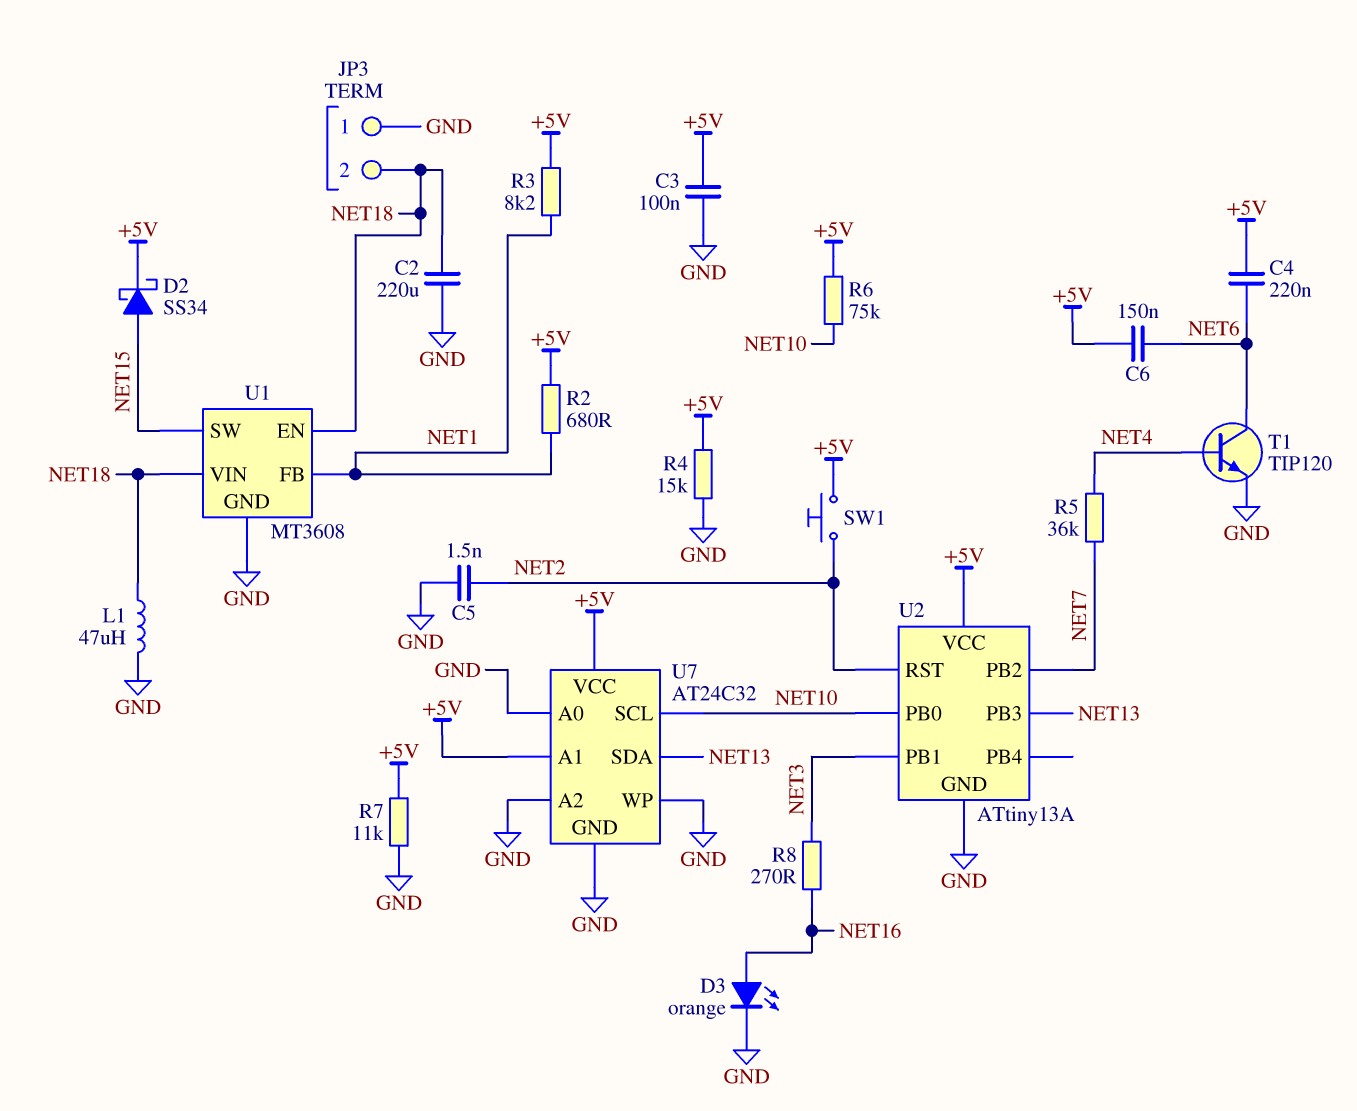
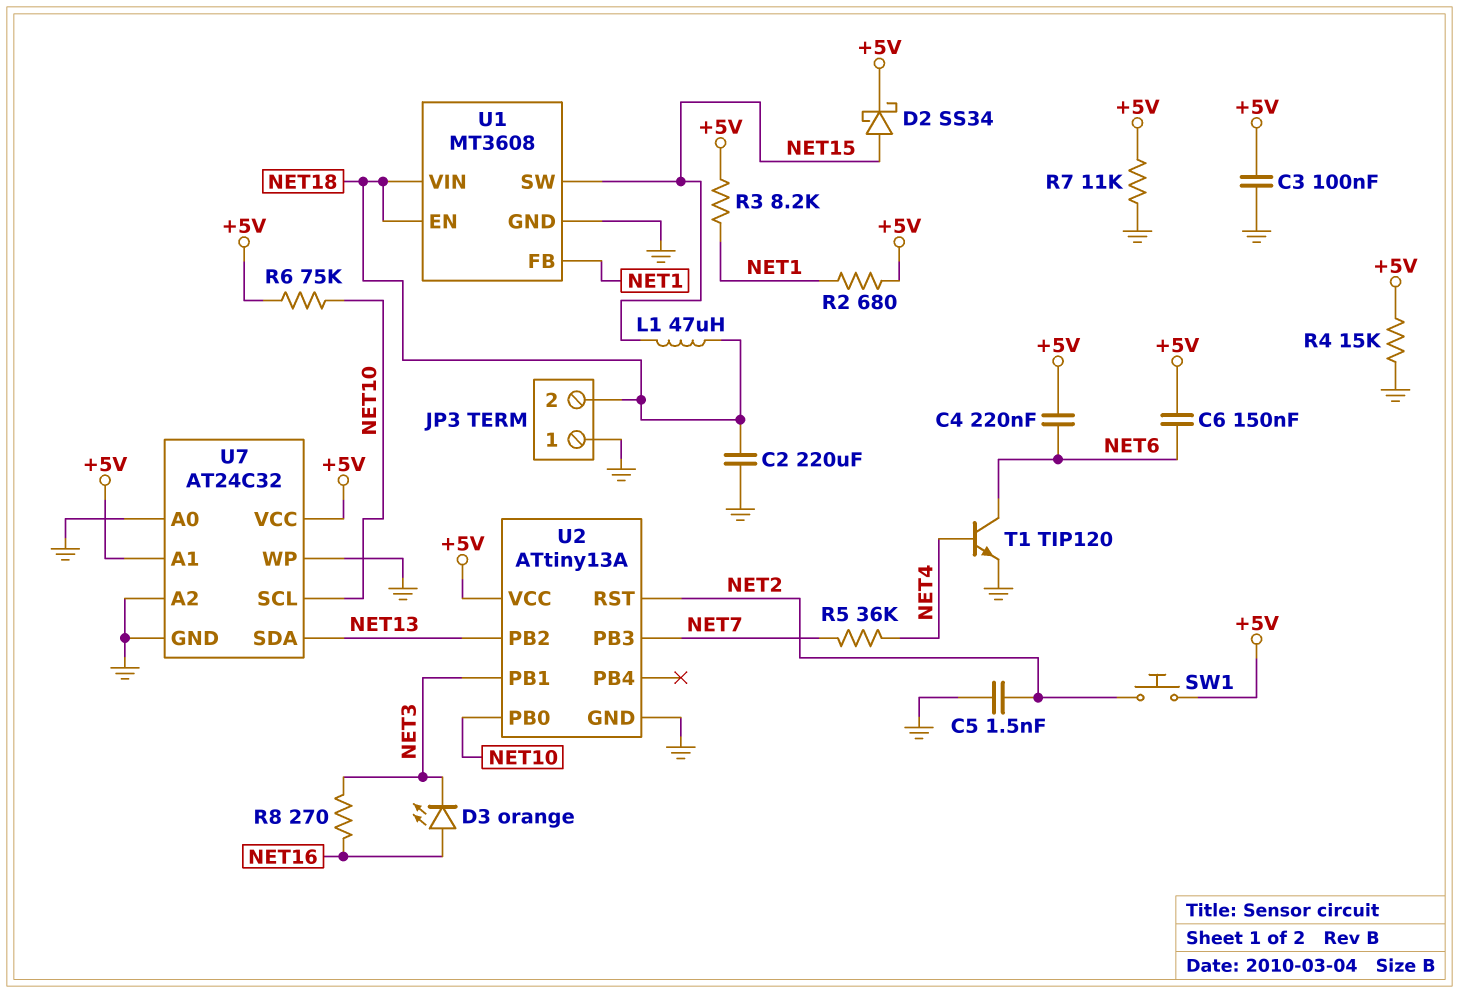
D3: LED orange (A NET16, K GND) -> LED orange (A NET16, K NET3)
L1: 47uH (GND, NET18) -> 47uH (NET15, NET18)
U2 pin PB2: NET7 -> NET13
U2 pin PB3: NET13 -> NET7

